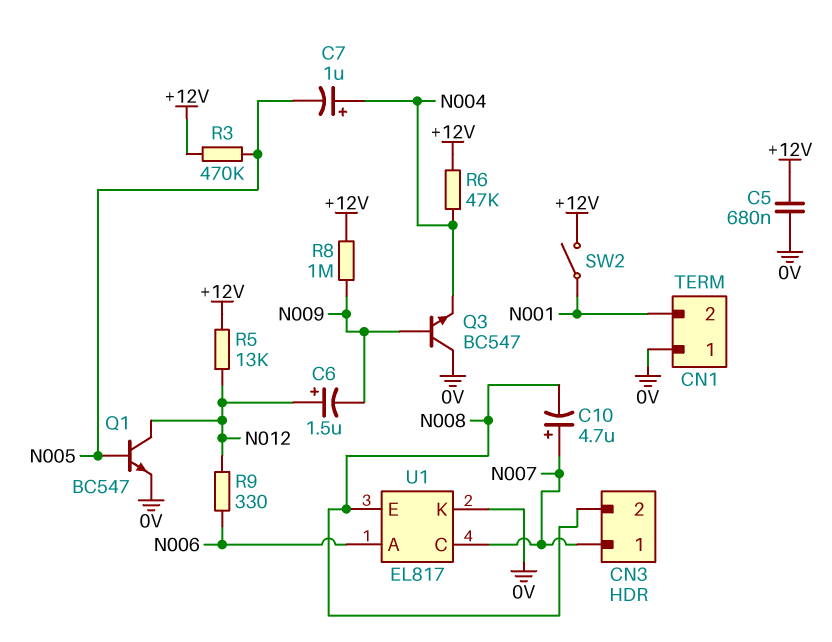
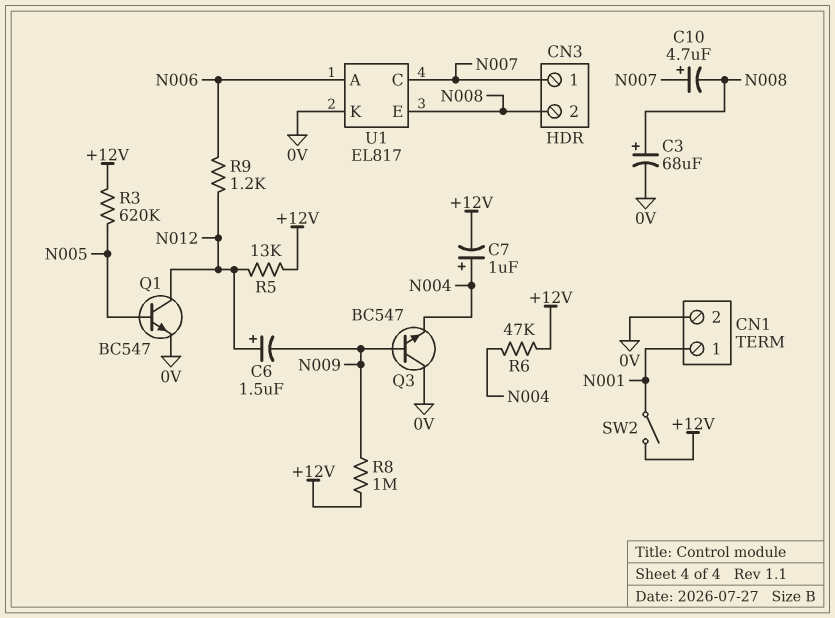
C3: none -> 68uF (plus N008, minus 0V)
C5: 680nF (+12V, 0V) -> none
C7: 1uF (plus N004, minus N005) -> 1uF (plus N004, minus +12V)
CN1 pin 1: 0V -> N001
CN1 pin 2: N001 -> 0V
R3: 470k (+12V, N005) -> 620k (+12V, N005)
R9: 330 (N006, N012) -> 1.2k (N006, N012)

